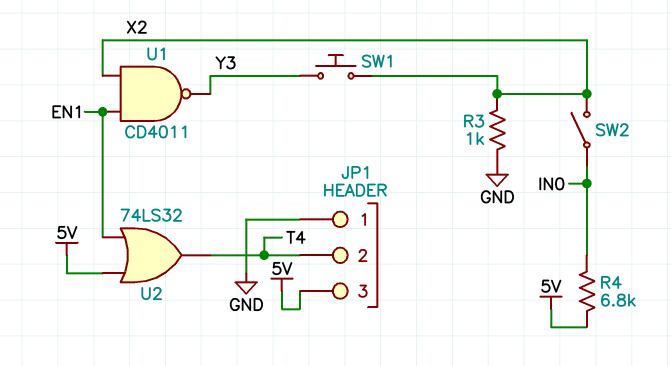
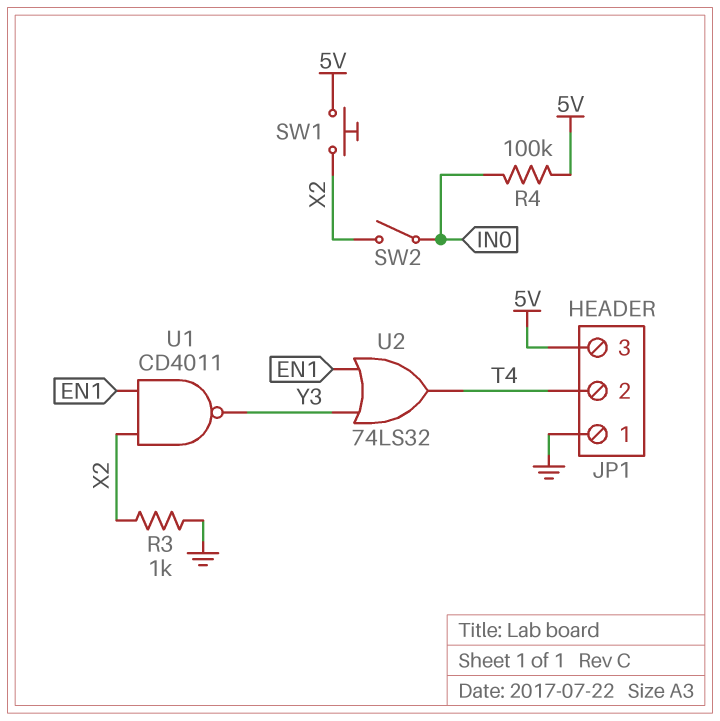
R4: 6.8k (5V, IN0) -> 100k (5V, IN0)
SW1: button (X2, Y3) -> button (5V, X2)
U2: OR 74LS32 (in 5V, in EN1, out T4) -> OR 74LS32 (in EN1, in Y3, out T4)

